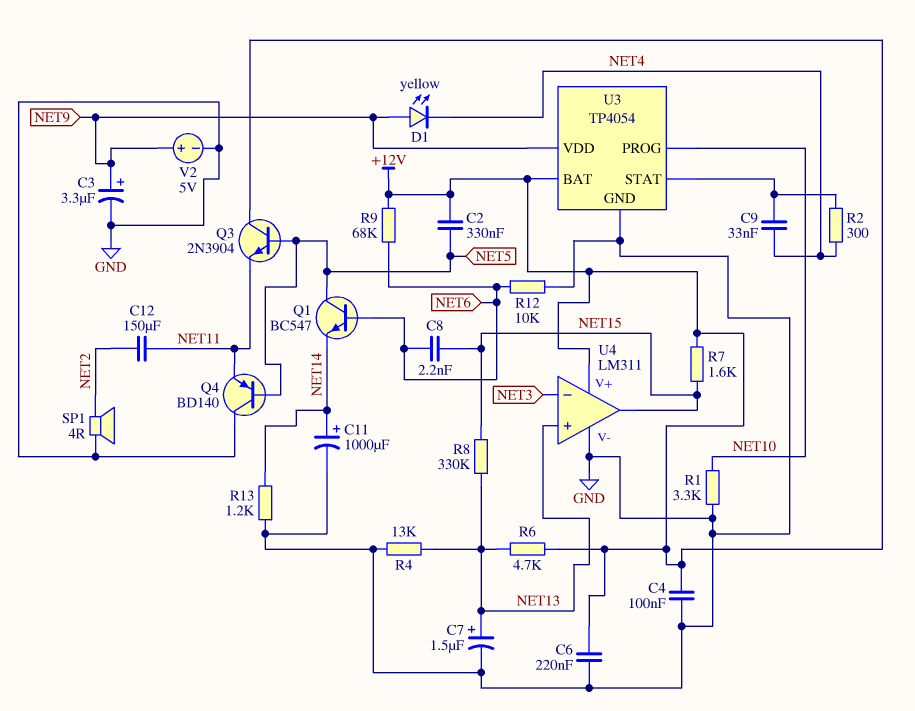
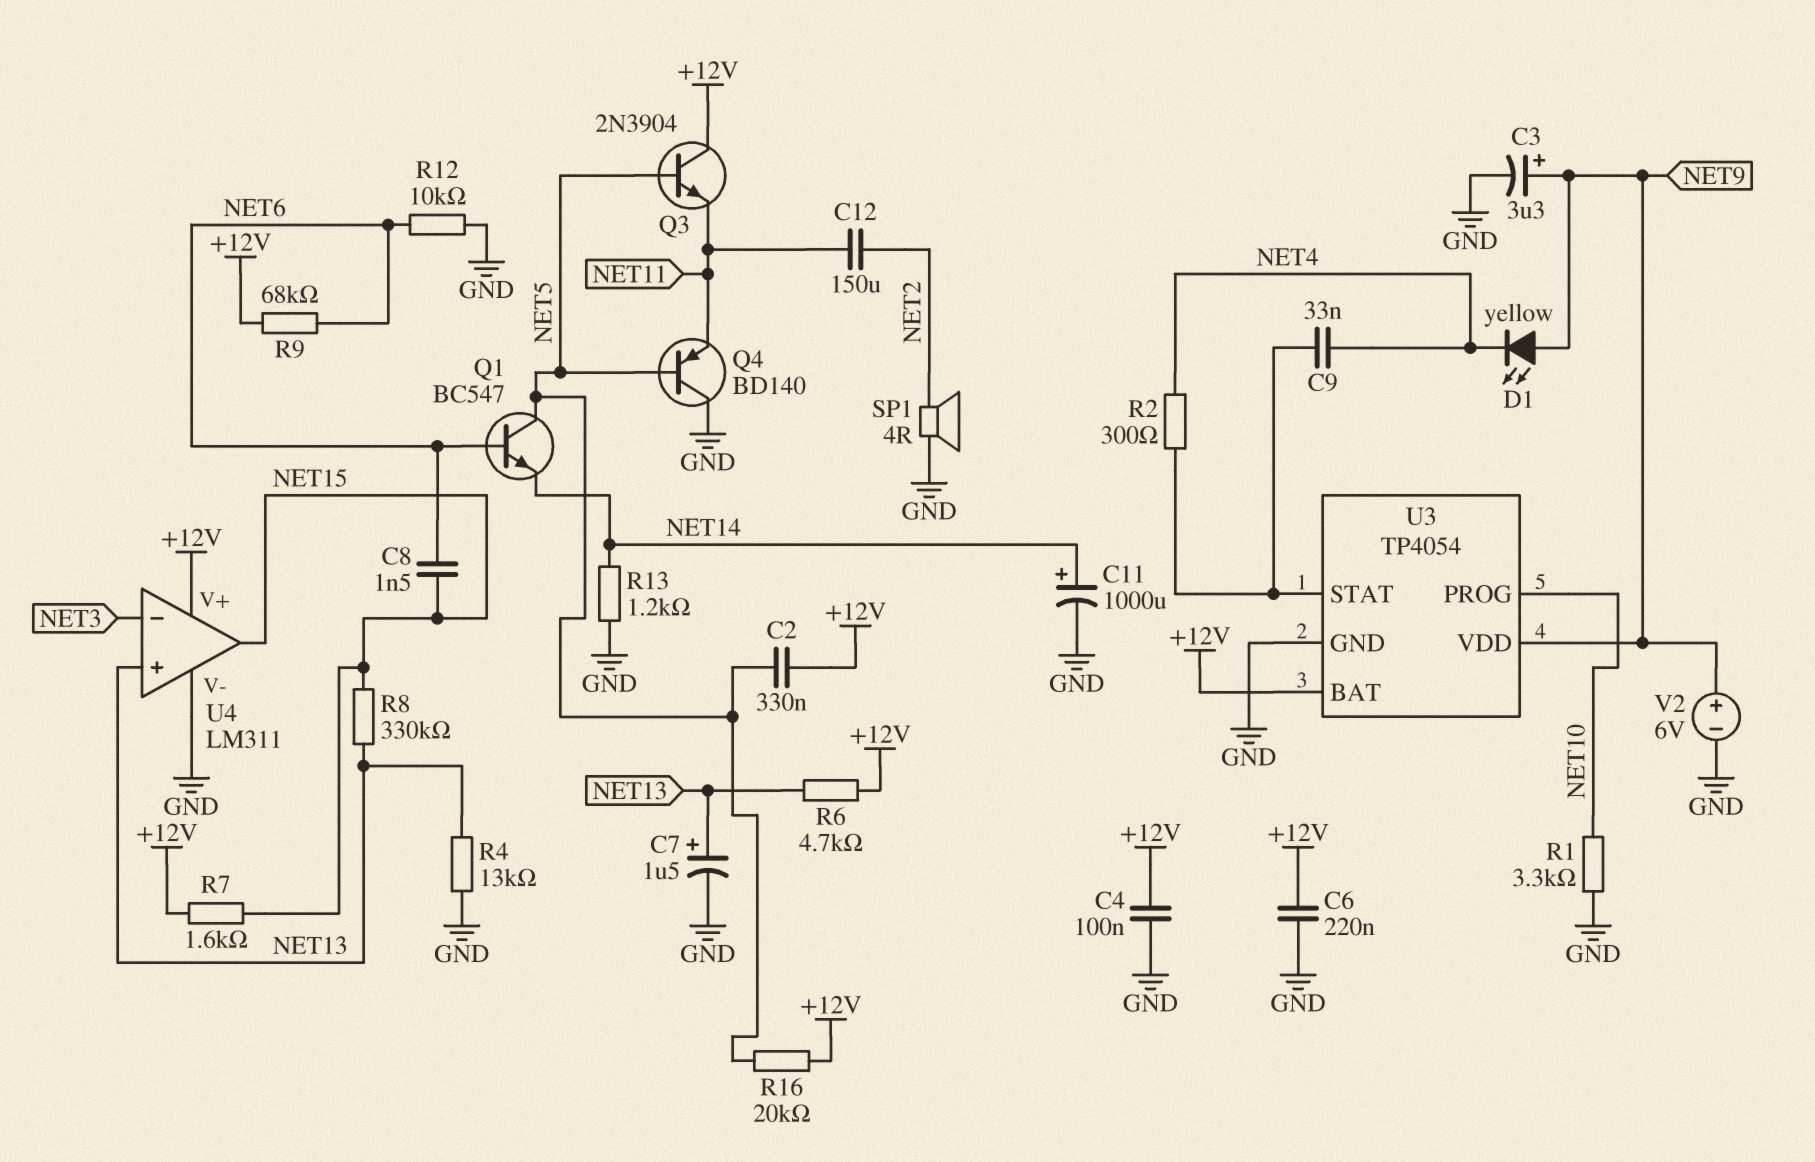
C8: 2.2nF (NET6, NET15) -> 1.5nF (NET6, NET15)
R16: none -> 20k (+12V, NET5)
V2: 5V (plus NET9, minus GND) -> 6V (plus NET9, minus GND)

